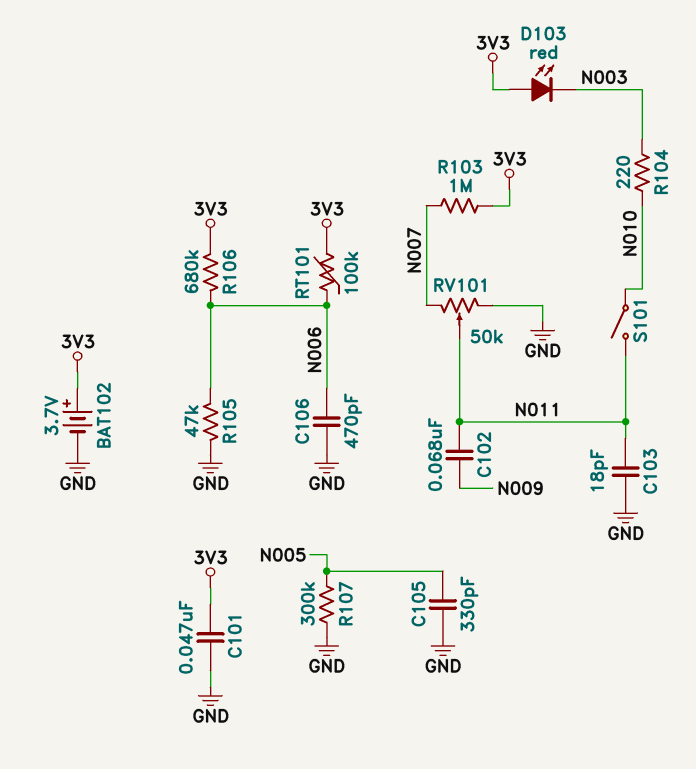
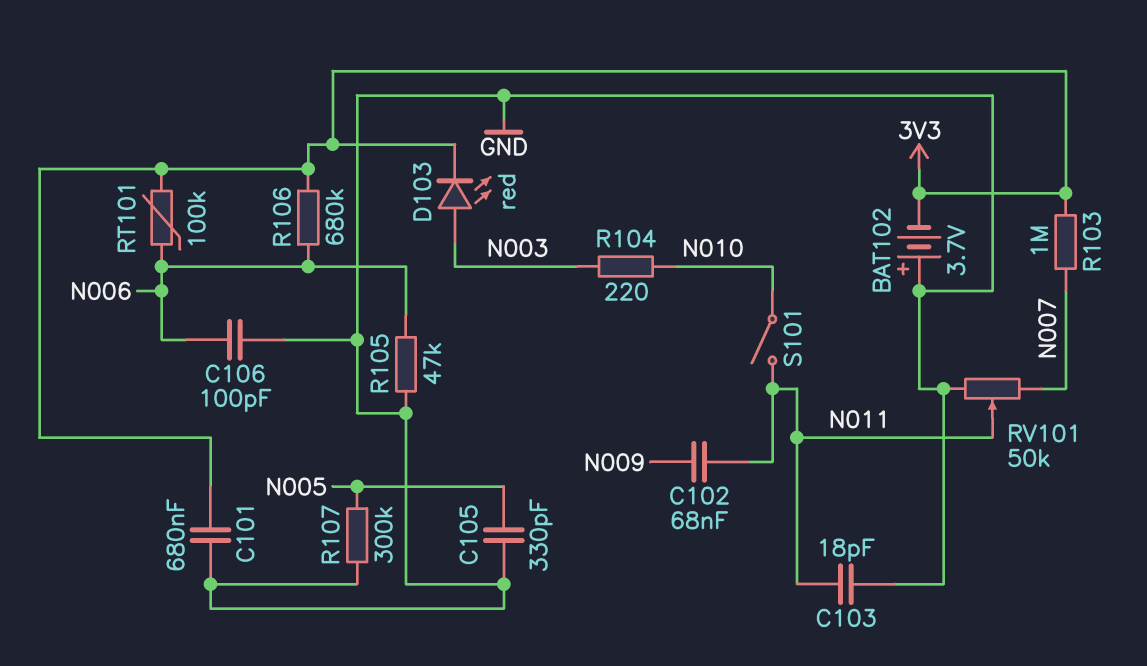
BAT102: 3.7V (plus 3V3, minus GND) -> 3.7V (plus GND, minus 3V3)
C101: 47nF (3V3, GND) -> 680nF (3V3, GND)
C106: 470pF (GND, N006) -> 100pF (GND, N006)
D103: LED red (A 3V3, K N003) -> LED red (A N003, K 3V3)

